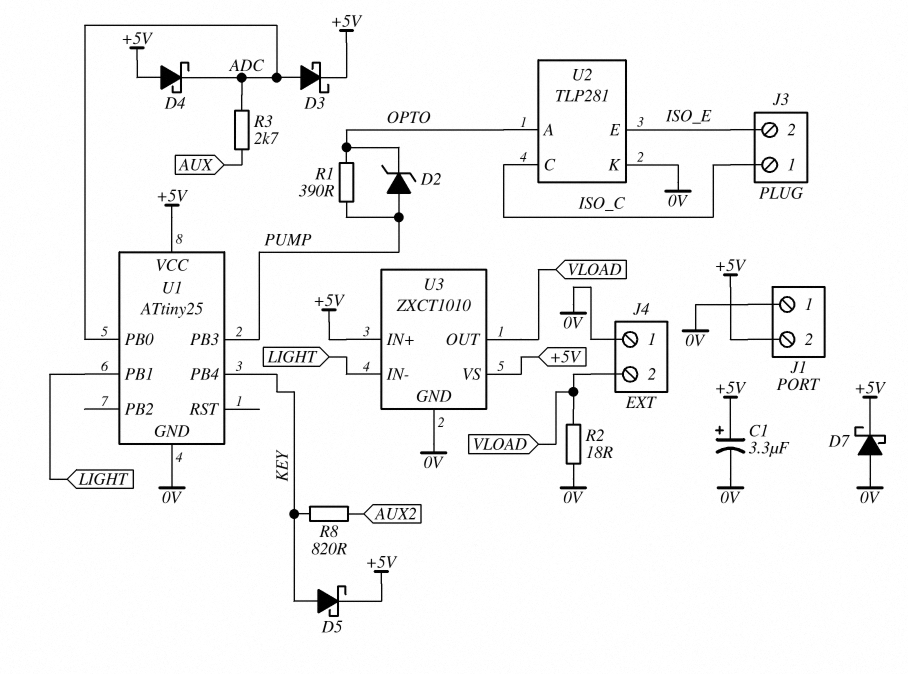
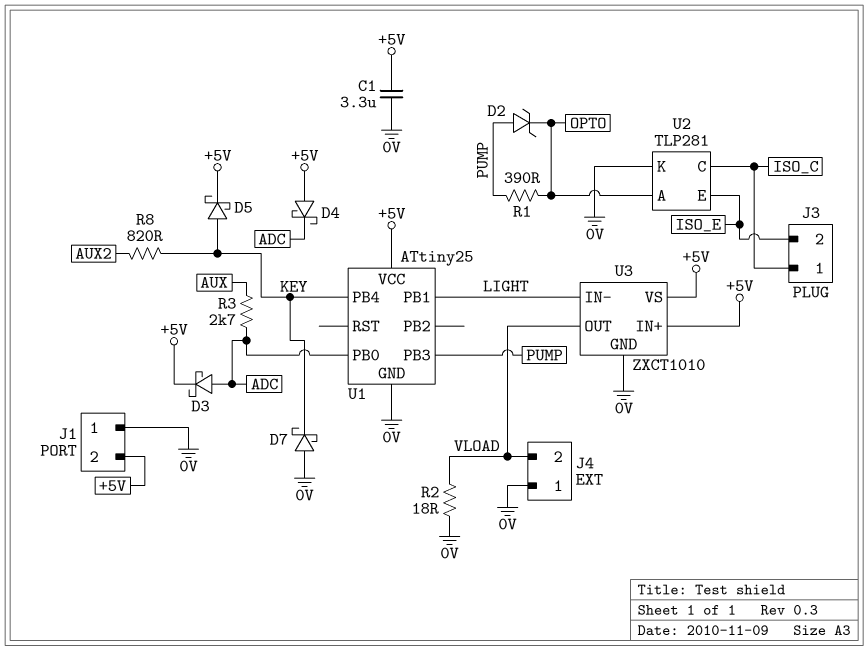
C1: 3.3uF (plus +5V, minus 0V) -> 3.3uF (+5V, 0V)
D7: schottky (A 0V, K +5V) -> schottky (A 0V, K KEY)

